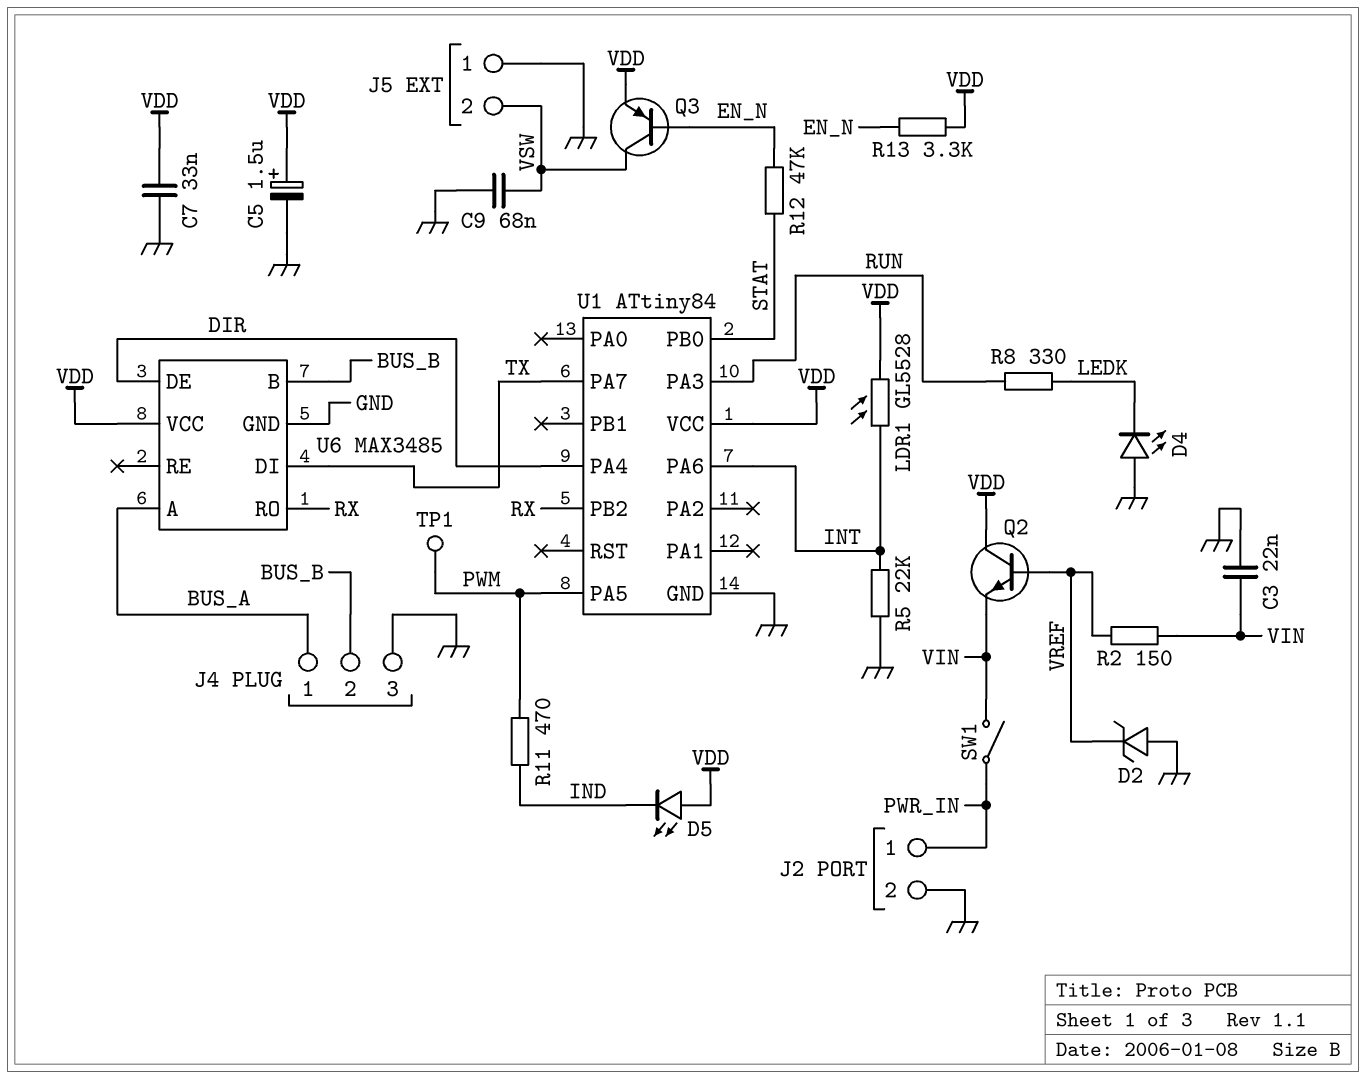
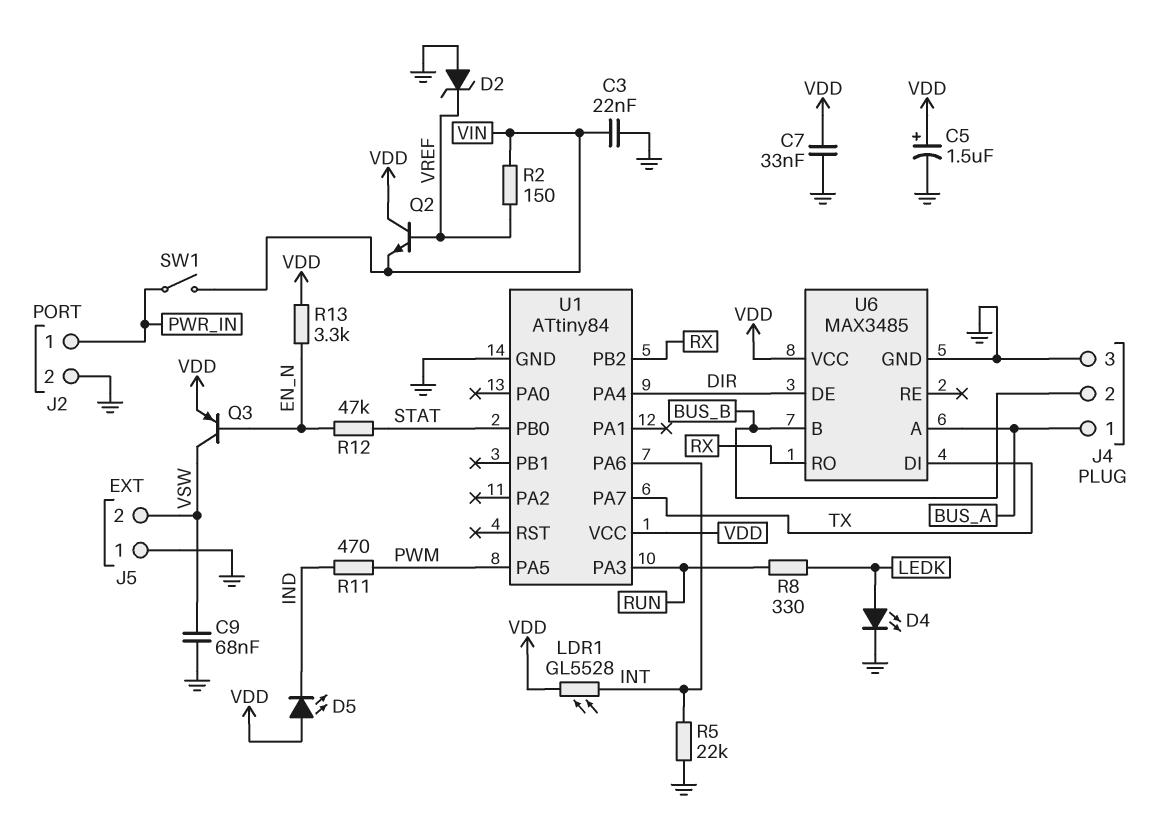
D4: LED (A GND, K LEDK) -> LED (A LEDK, K GND)
TP1: test point (PWM) -> none

